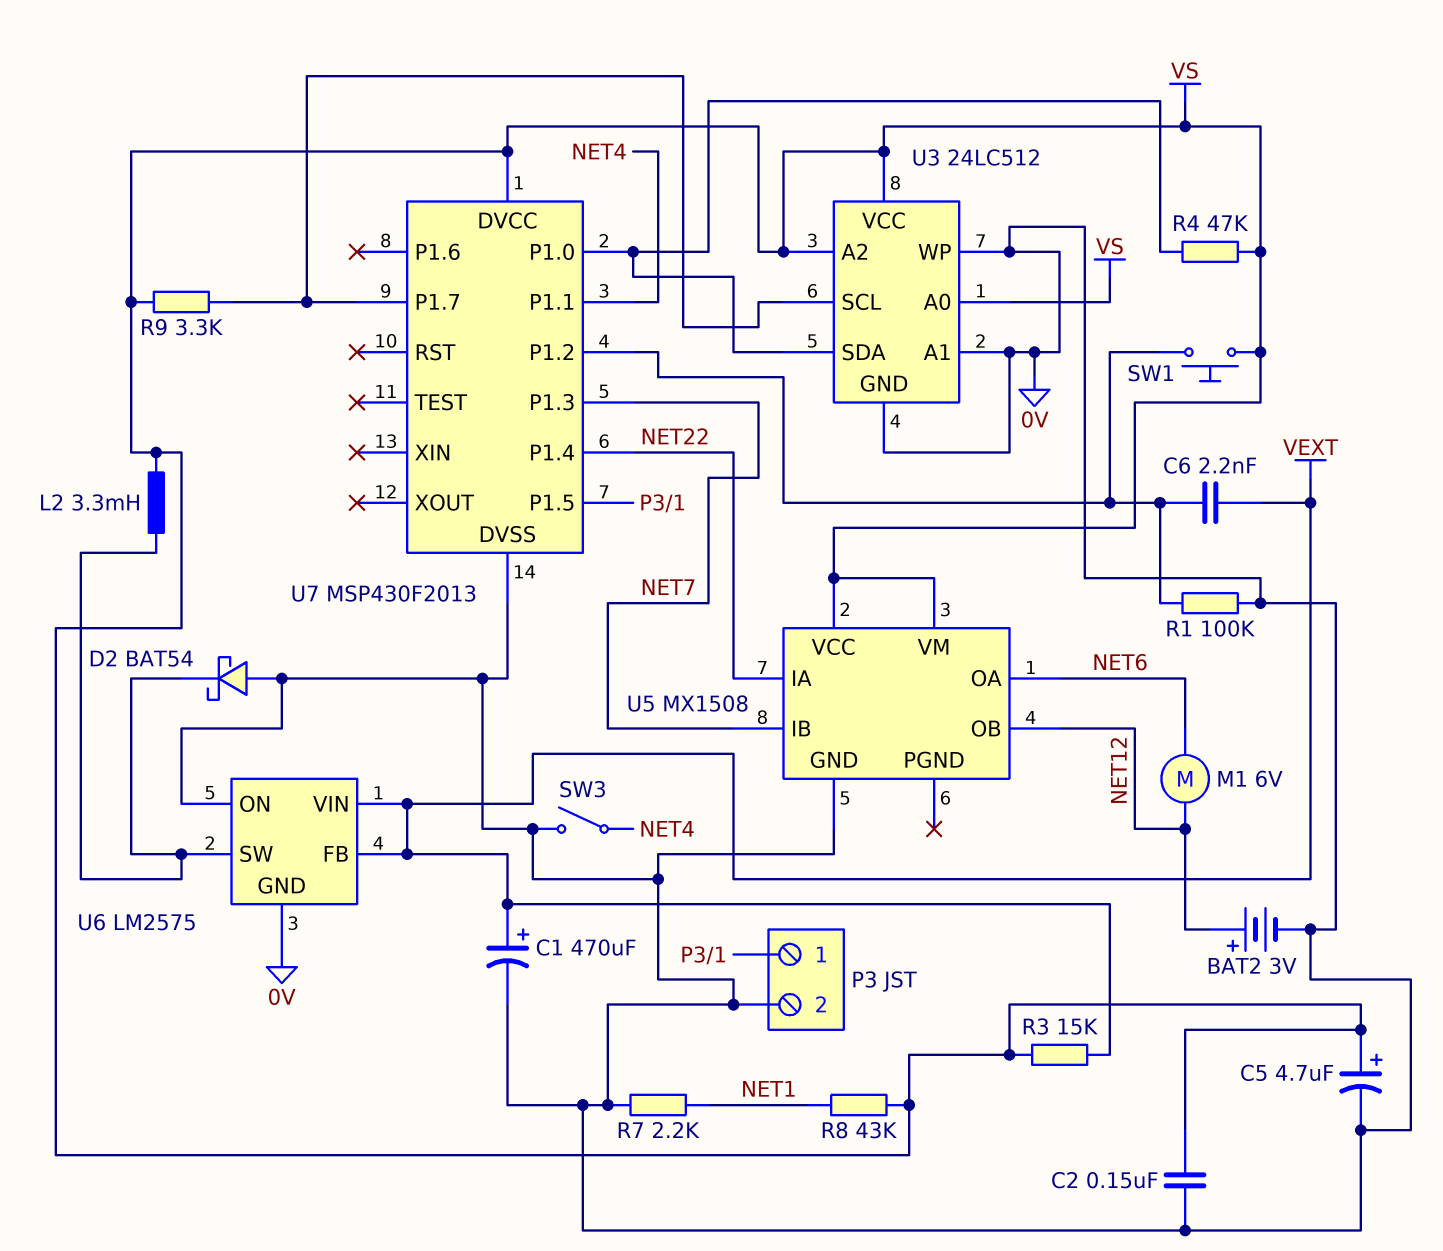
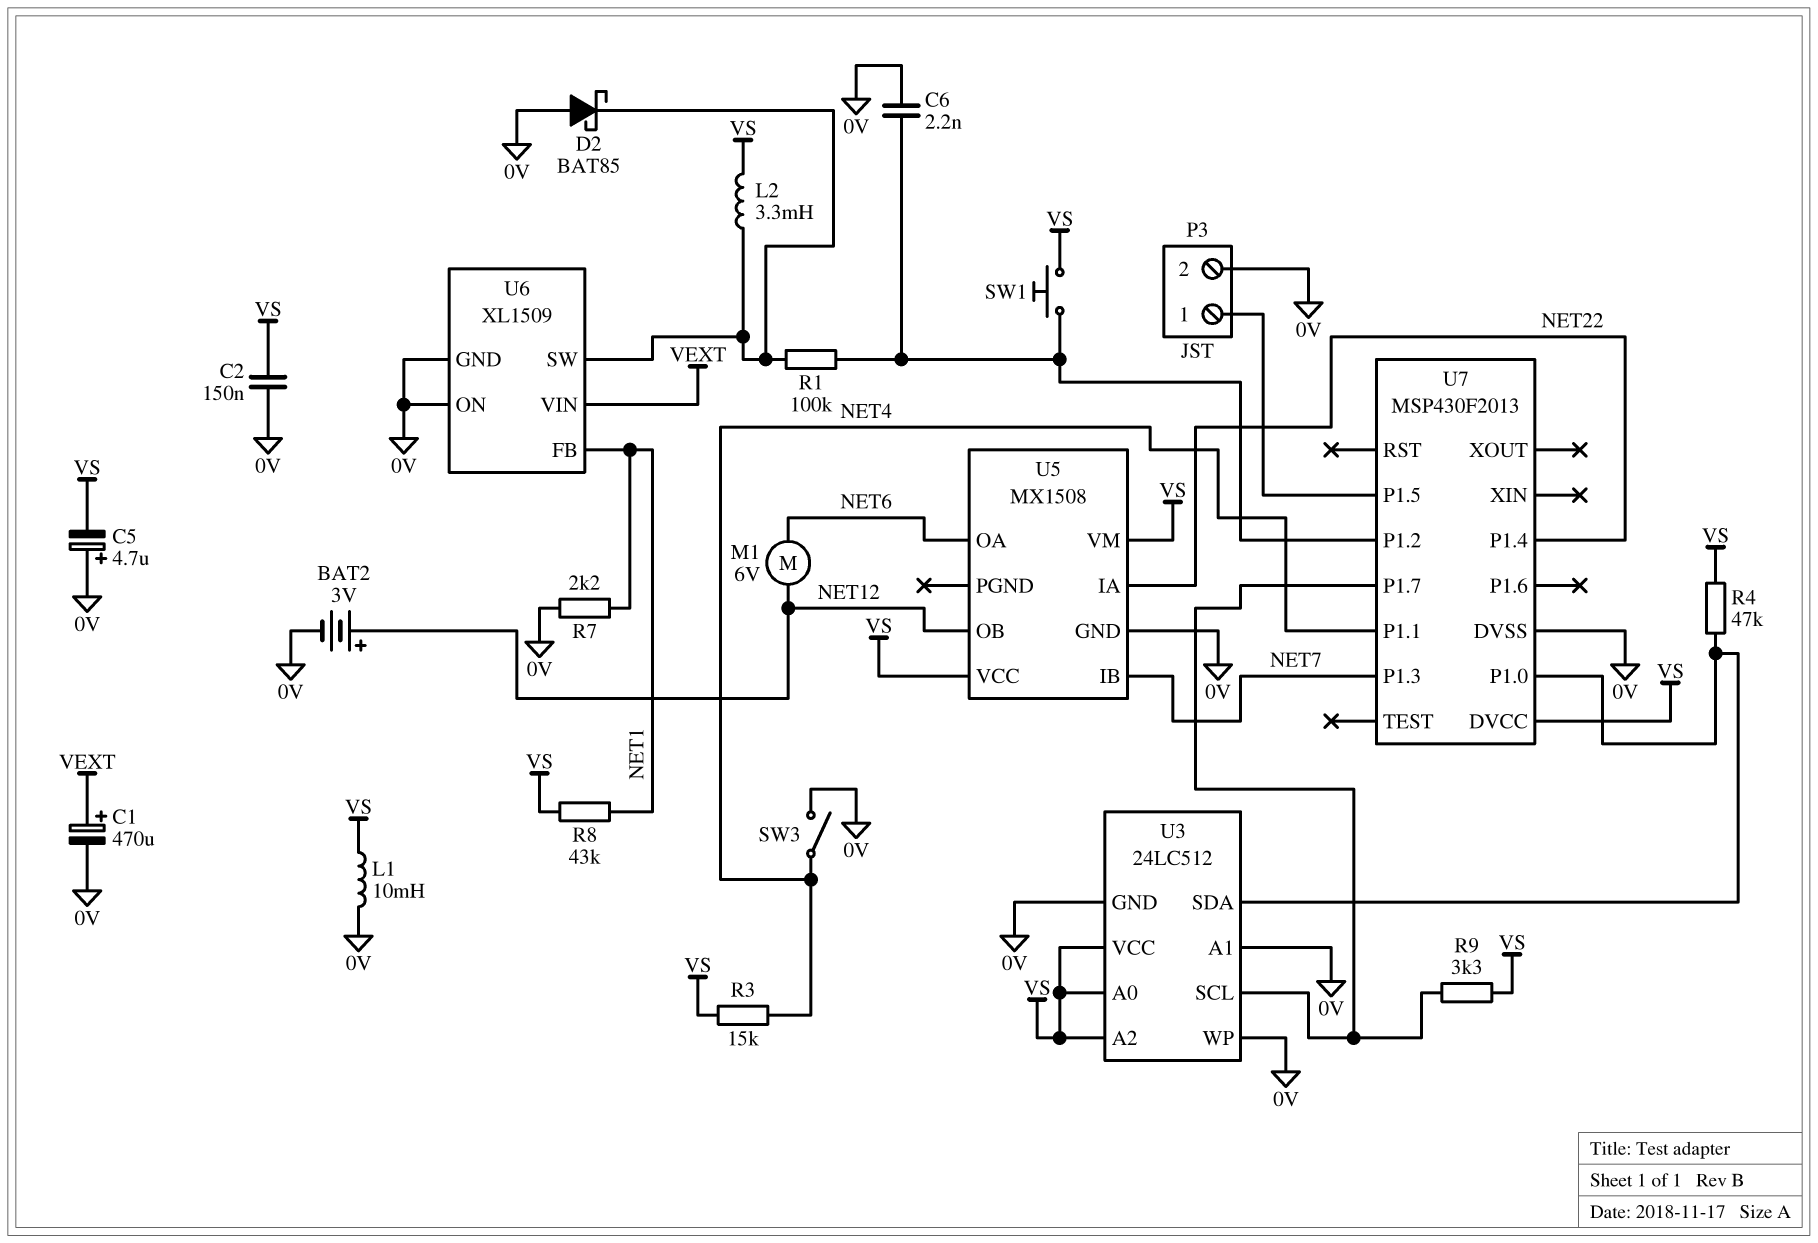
C5: 4.7uF (plus VS, minus 0V) -> 4.7uF (plus 0V, minus VS)
C6: 2.2nF (U7/P1.2, VEXT) -> 2.2nF (0V, U7/P1.2)
D2: schottky BAT54 (A 0V, K U6/SW) -> schottky BAT85 (A 0V, K U6/SW)
L1: none -> 10mH (0V, VS)
R1: 100k (0V, U7/P1.2) -> 100k (U6/SW, U7/P1.2)
R3: 15k (VEXT, VS) -> 15k (NET4, VS)
U6: LM2575 -> XL1509
U6 pin FB: VEXT -> NET1

